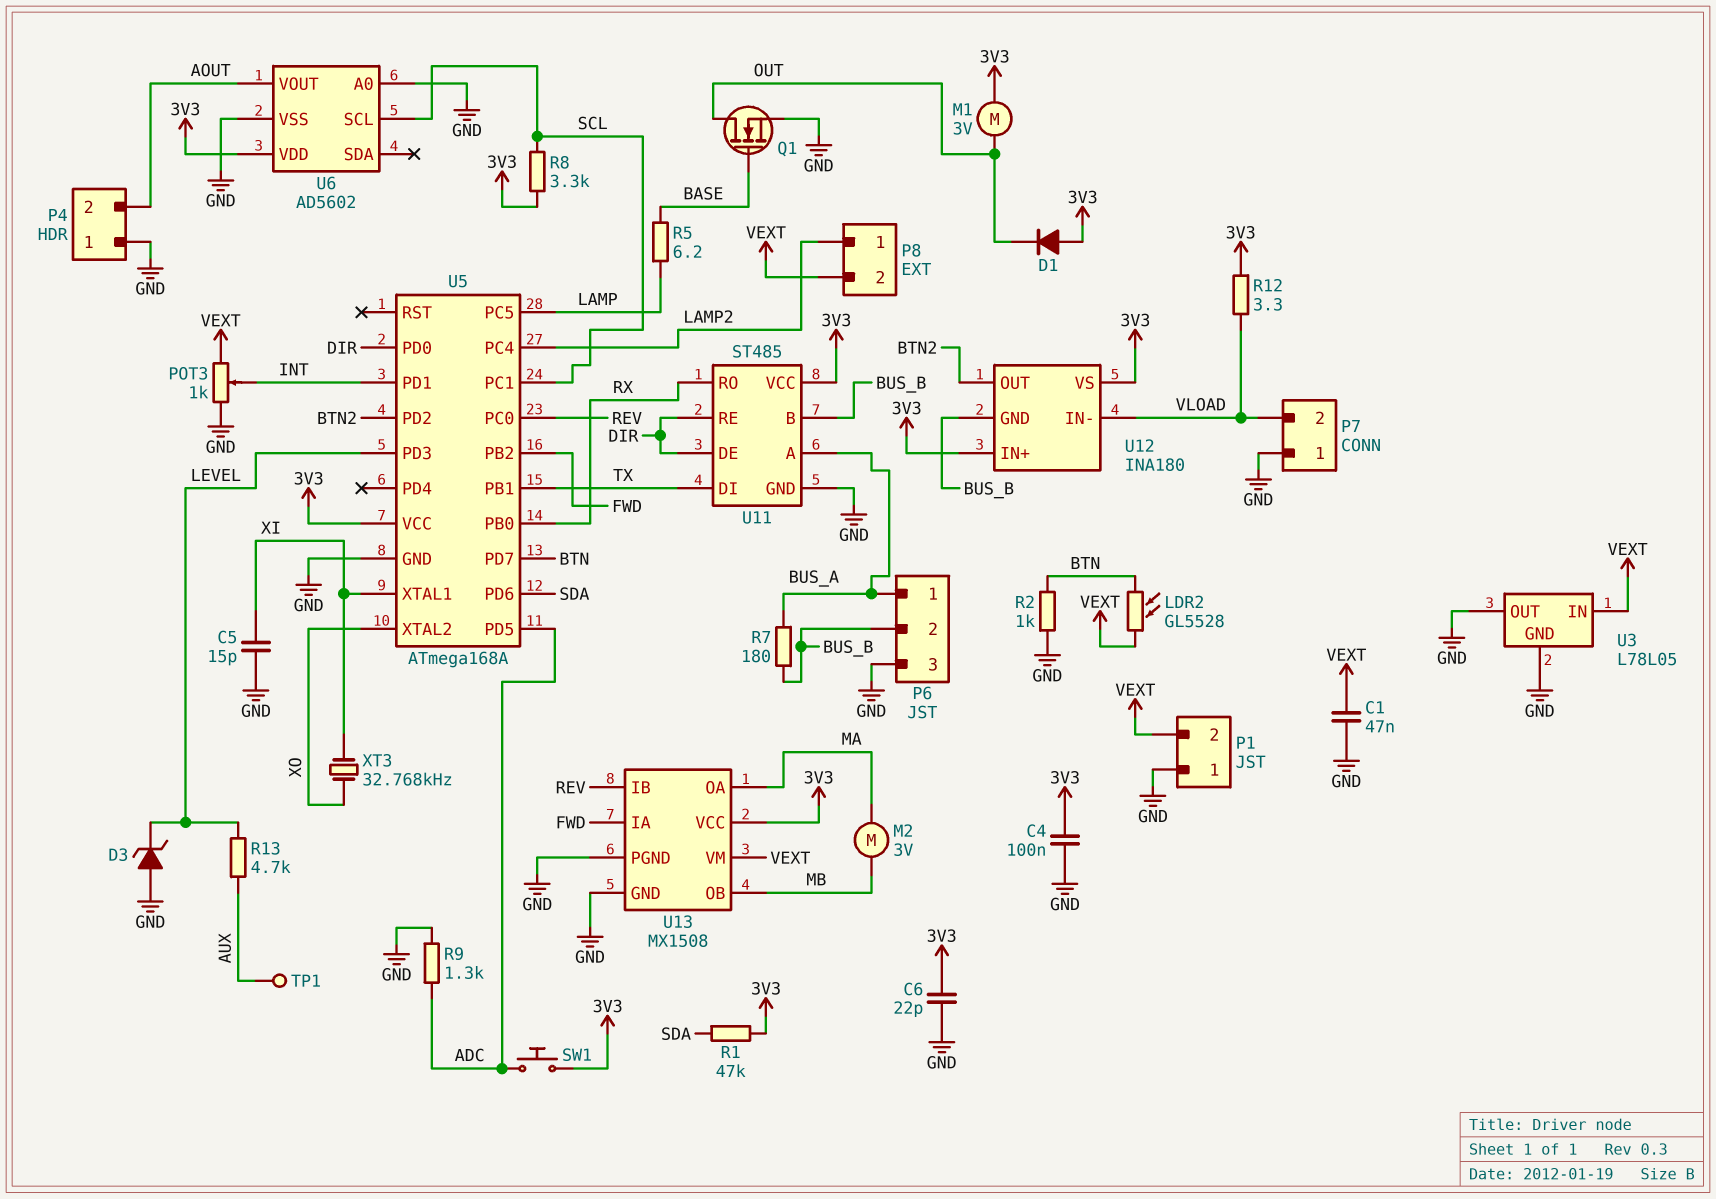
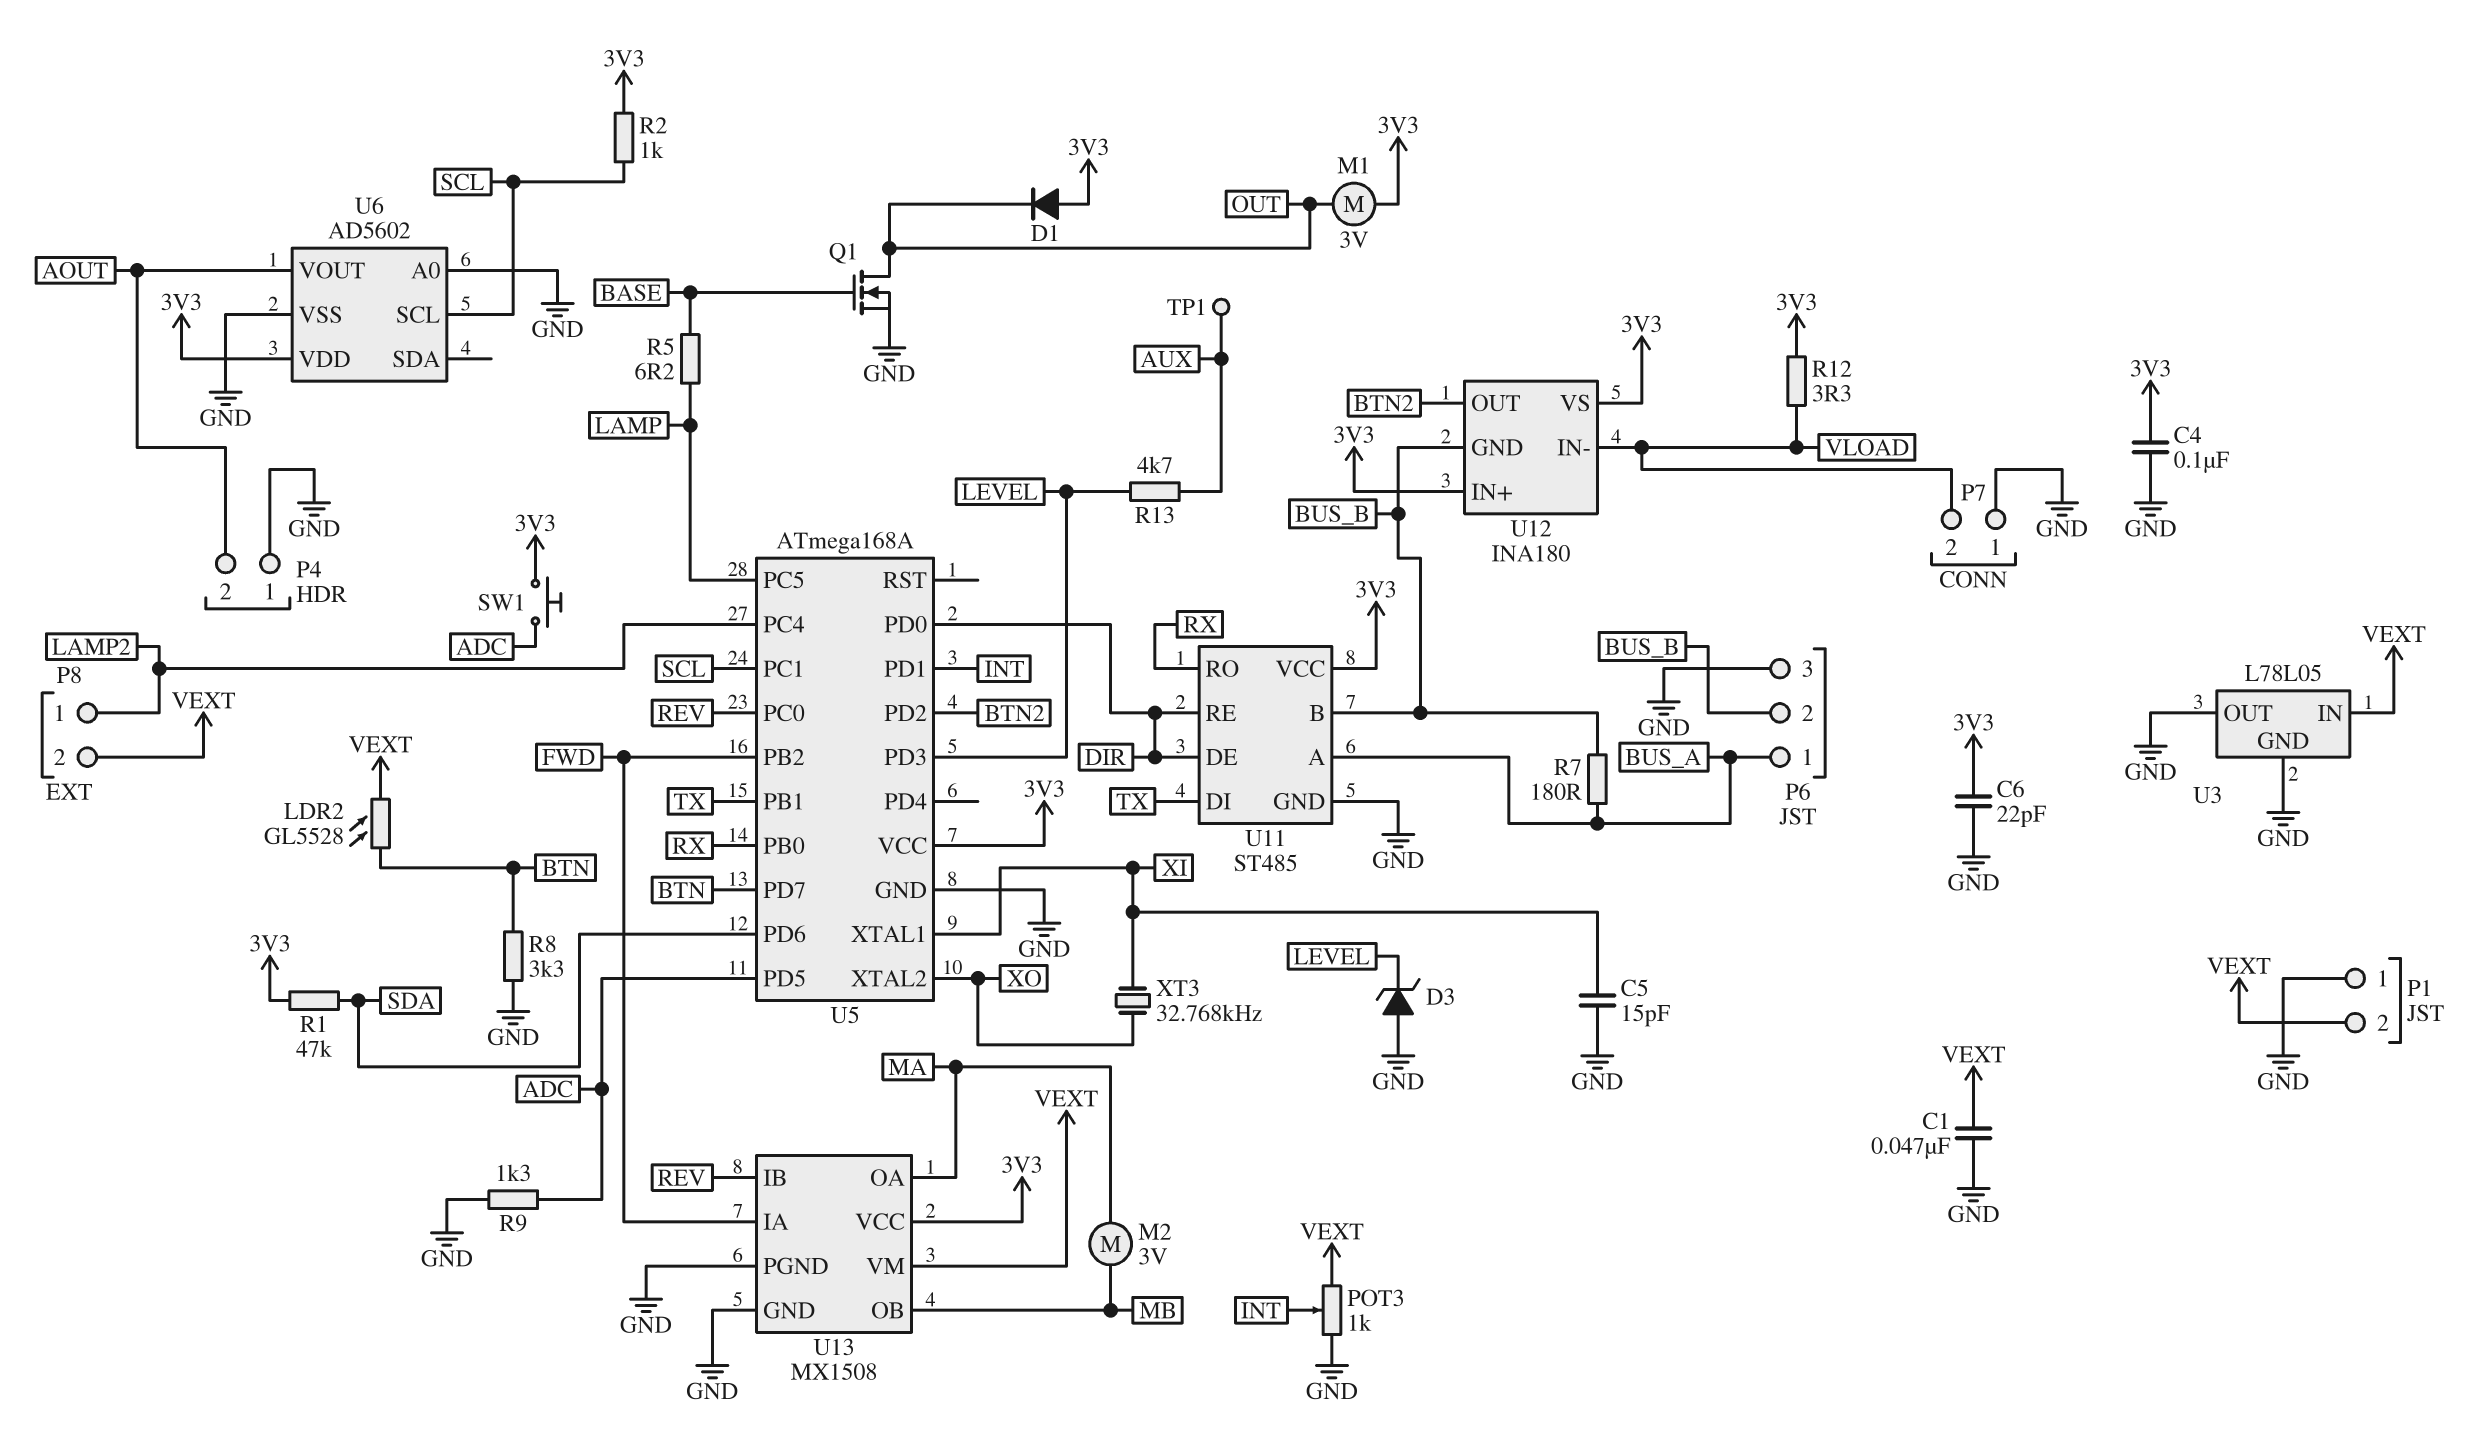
R2: 1k (BTN, GND) -> 1k (3V3, SCL)
R8: 3.3k (3V3, SCL) -> 3.3k (BTN, GND)

